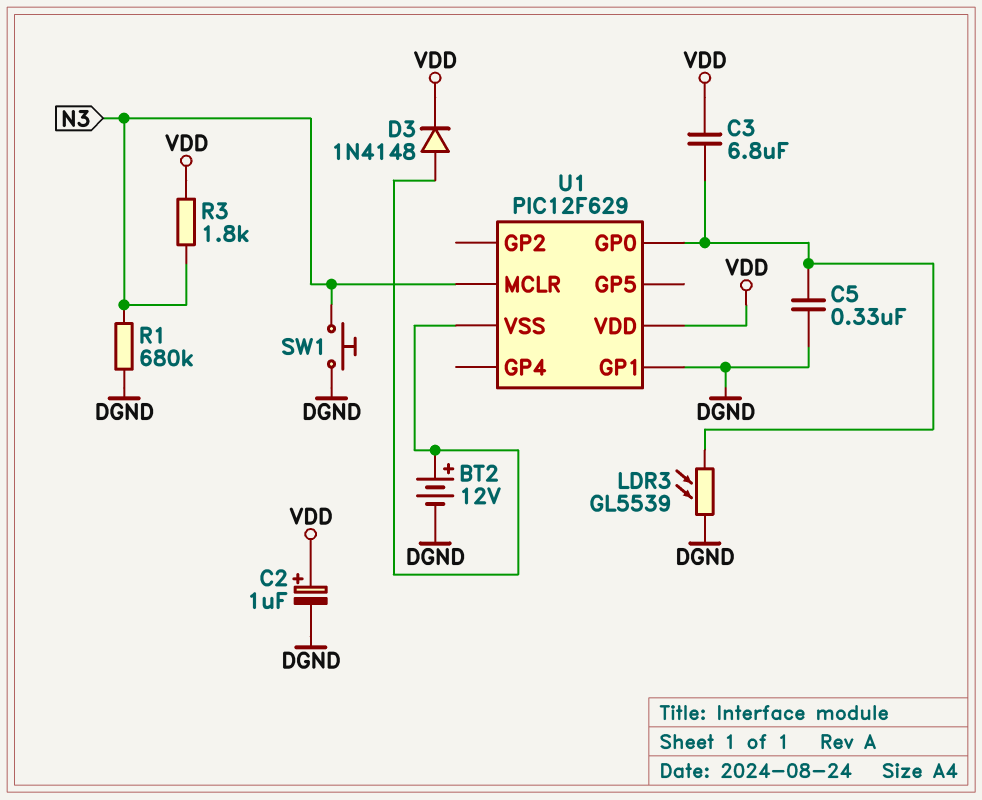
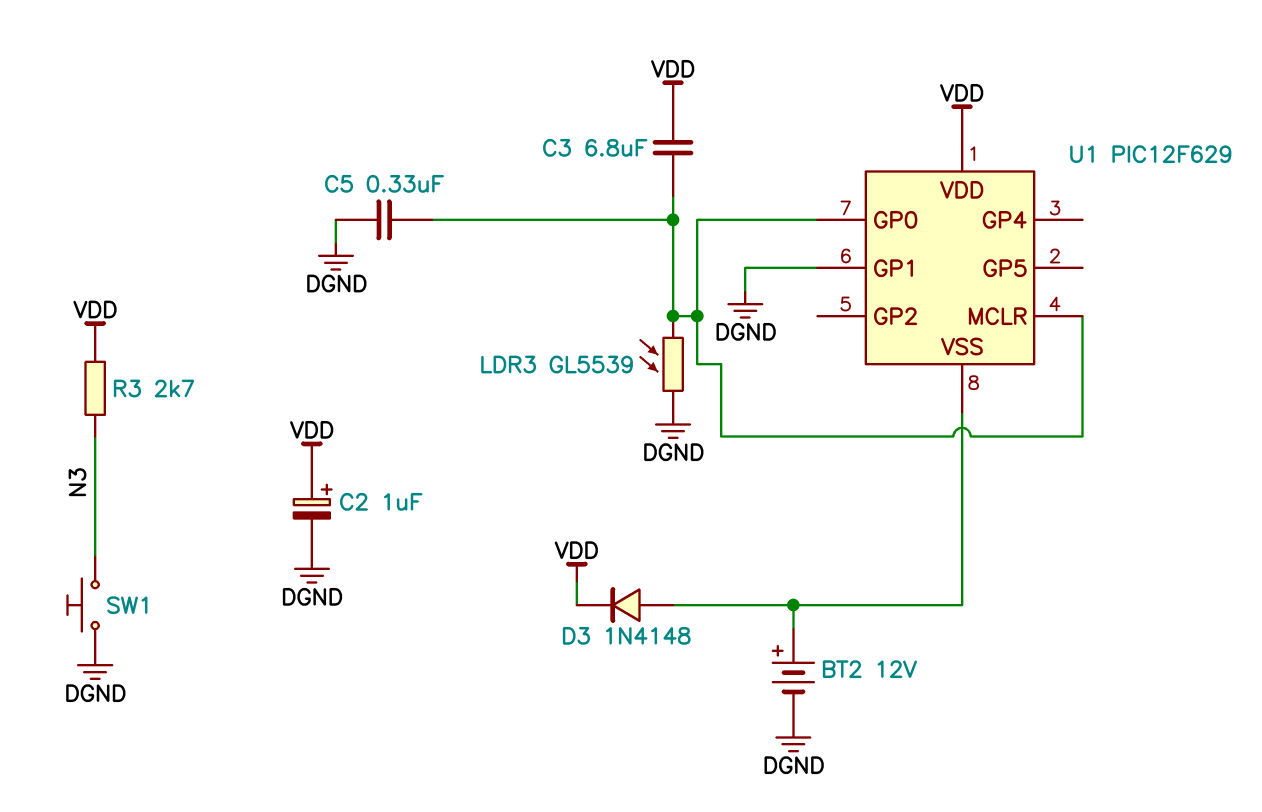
R1: 680k (DGND, N3) -> none
R3: 1.8k (N3, VDD) -> 2.7k (N3, VDD)
U1 pin MCLR: N3 -> U1/GP0

